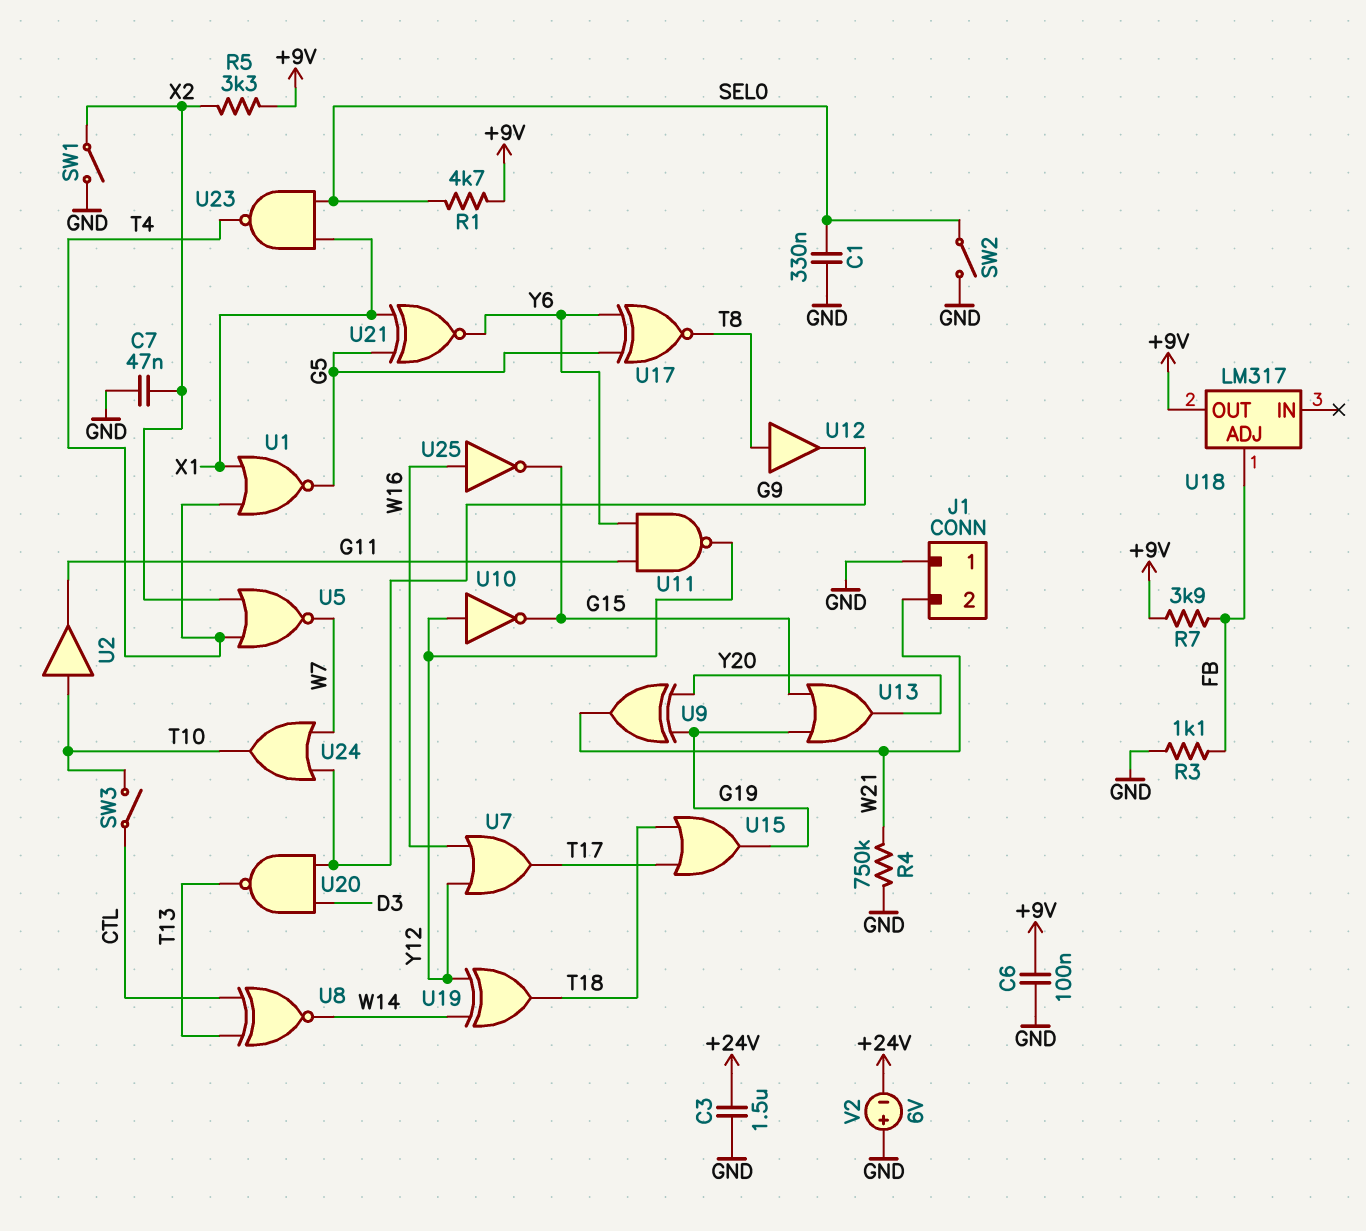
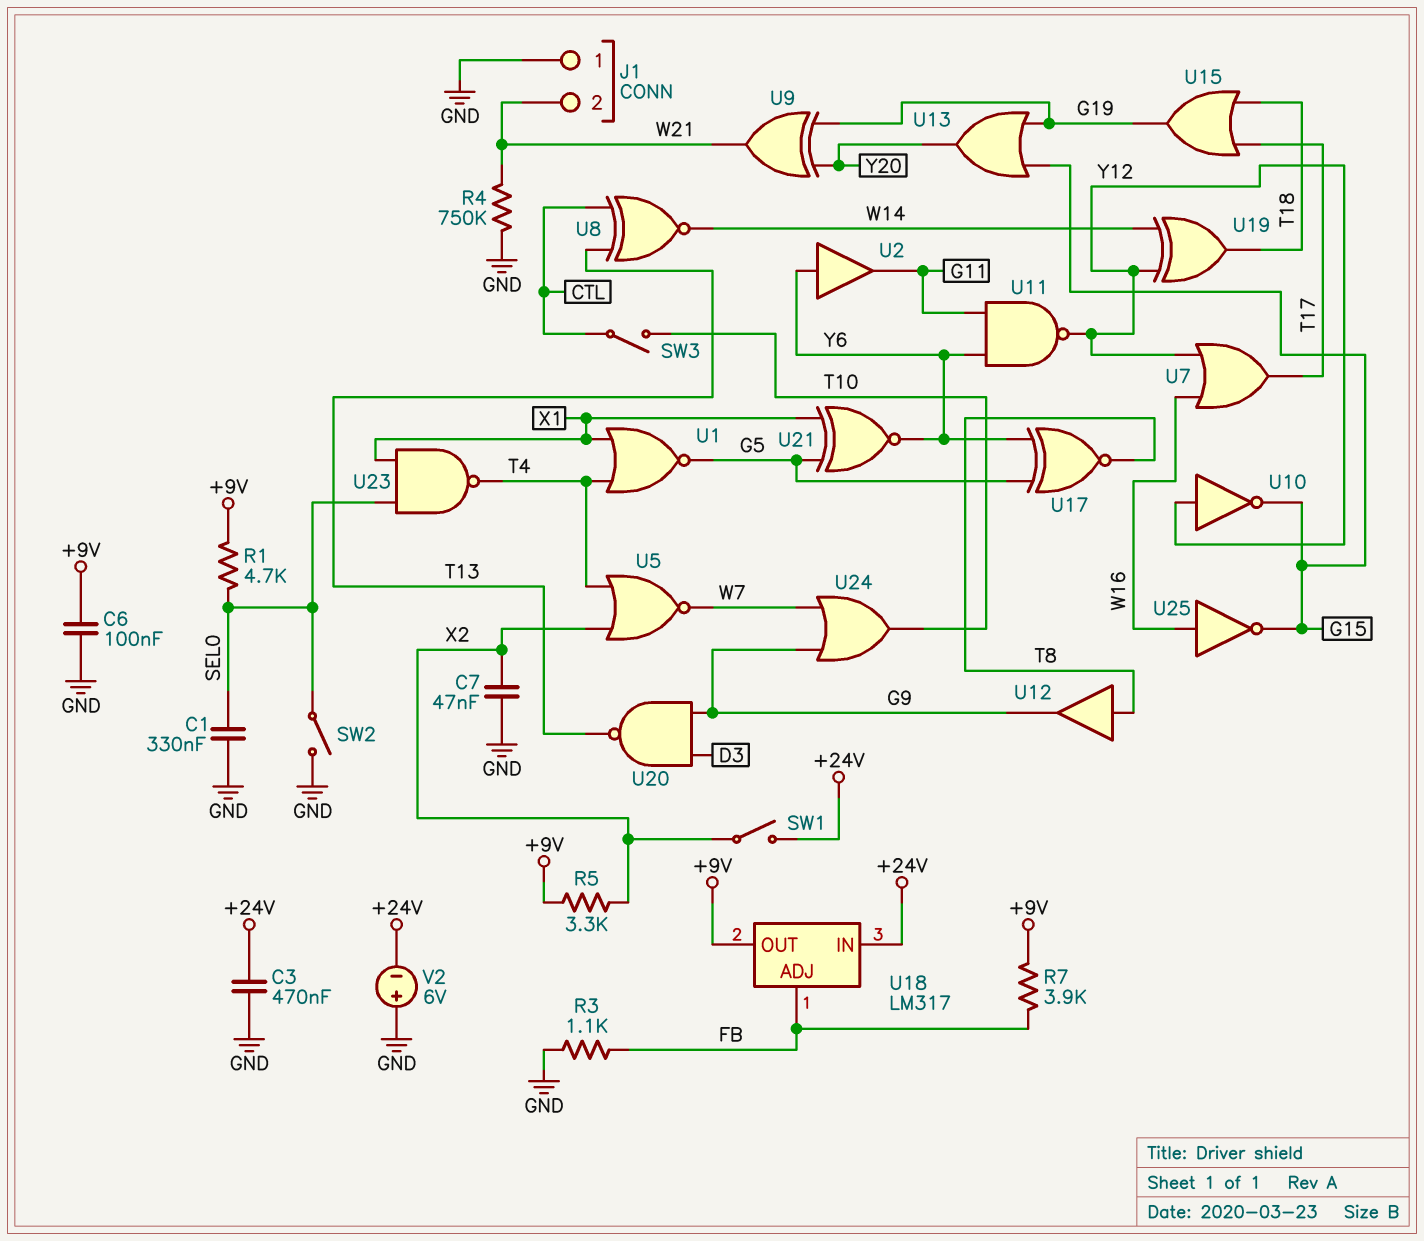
C3: 1.5uF (+24V, GND) -> 470nF (+24V, GND)
SW1: switch (GND, X2) -> switch (+24V, X2)
U2: buffer (in T10, out G11) -> buffer (in Y6, out G11)
U18 pin IN: none -> +24V

